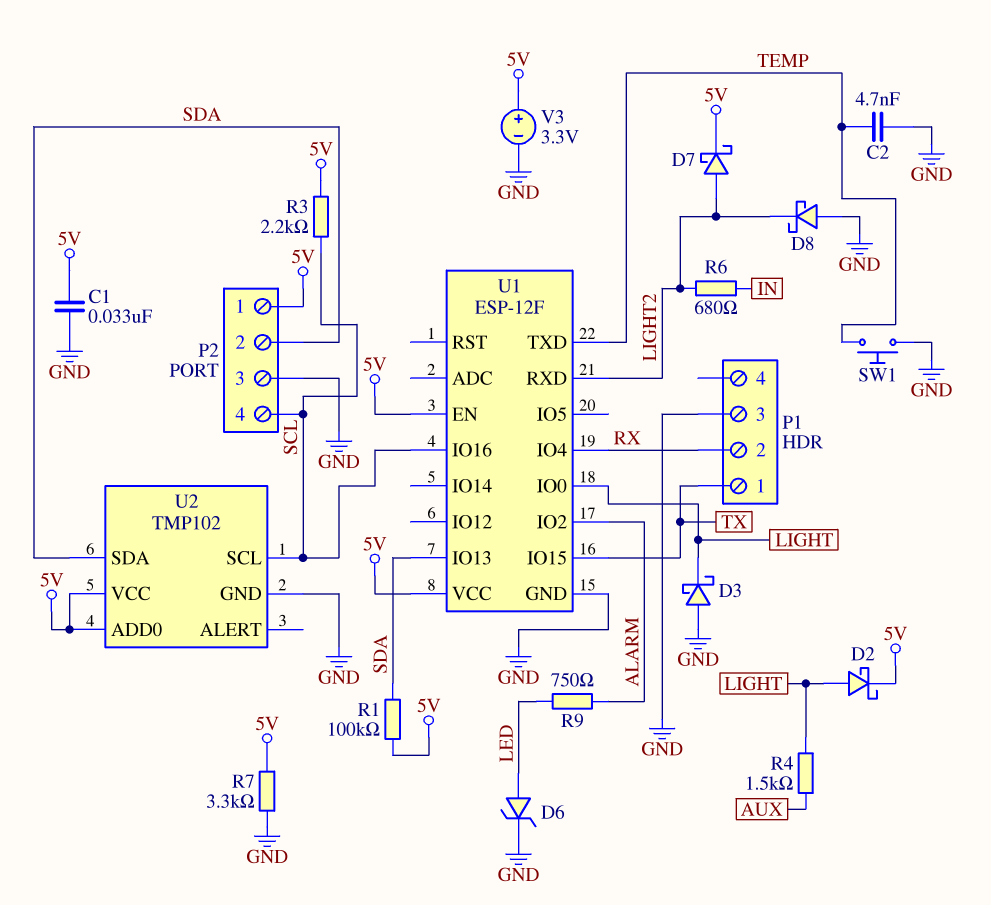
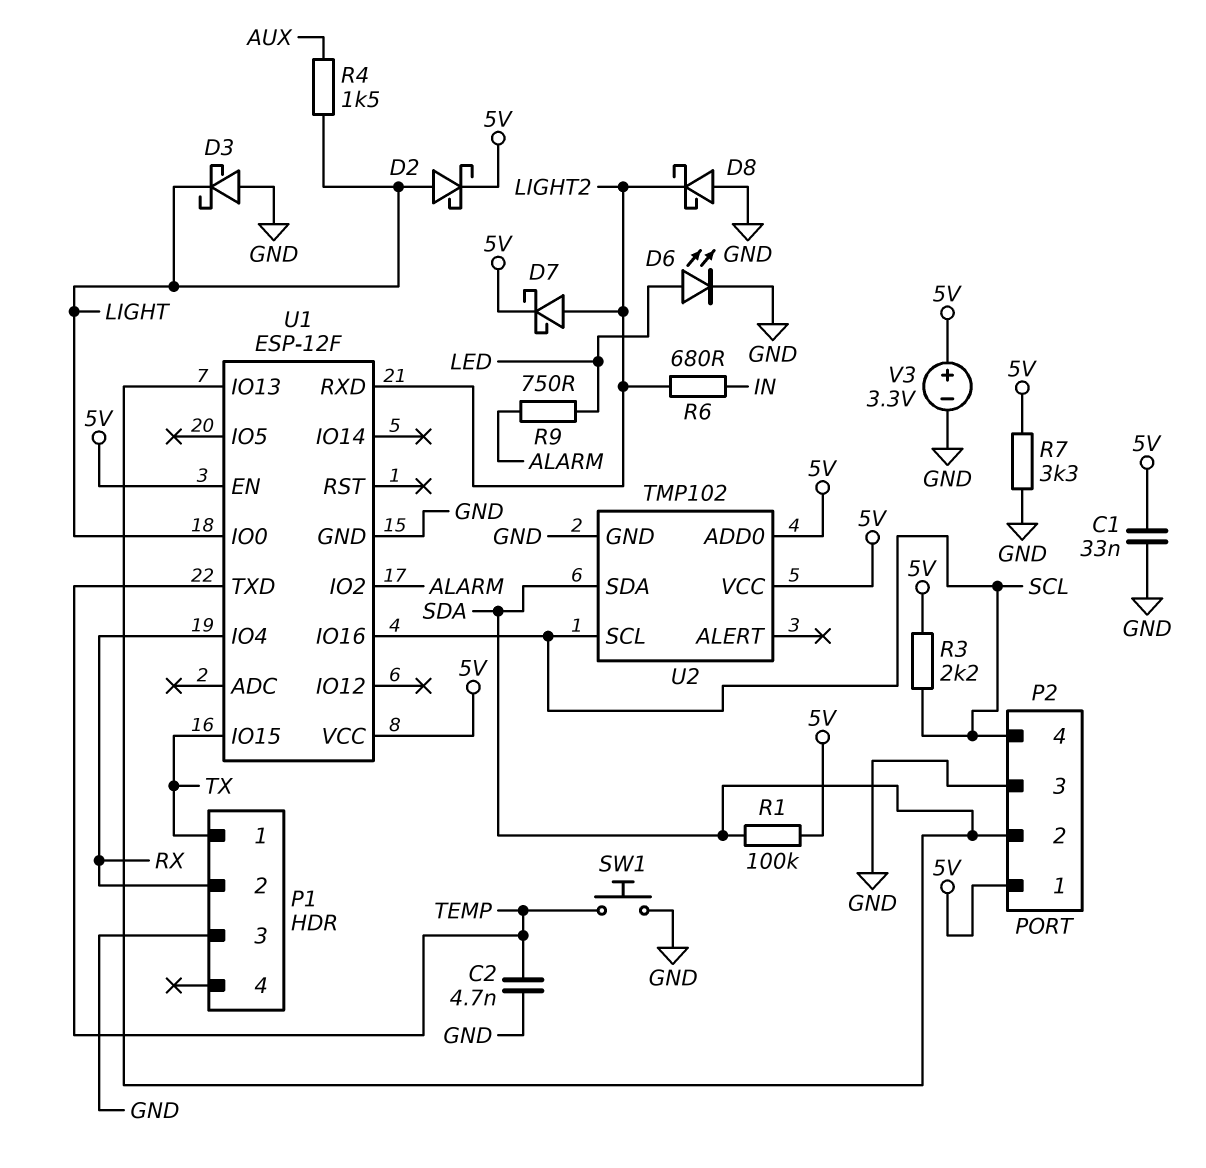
D6: zener (A LED, K GND) -> LED (A LED, K GND)

